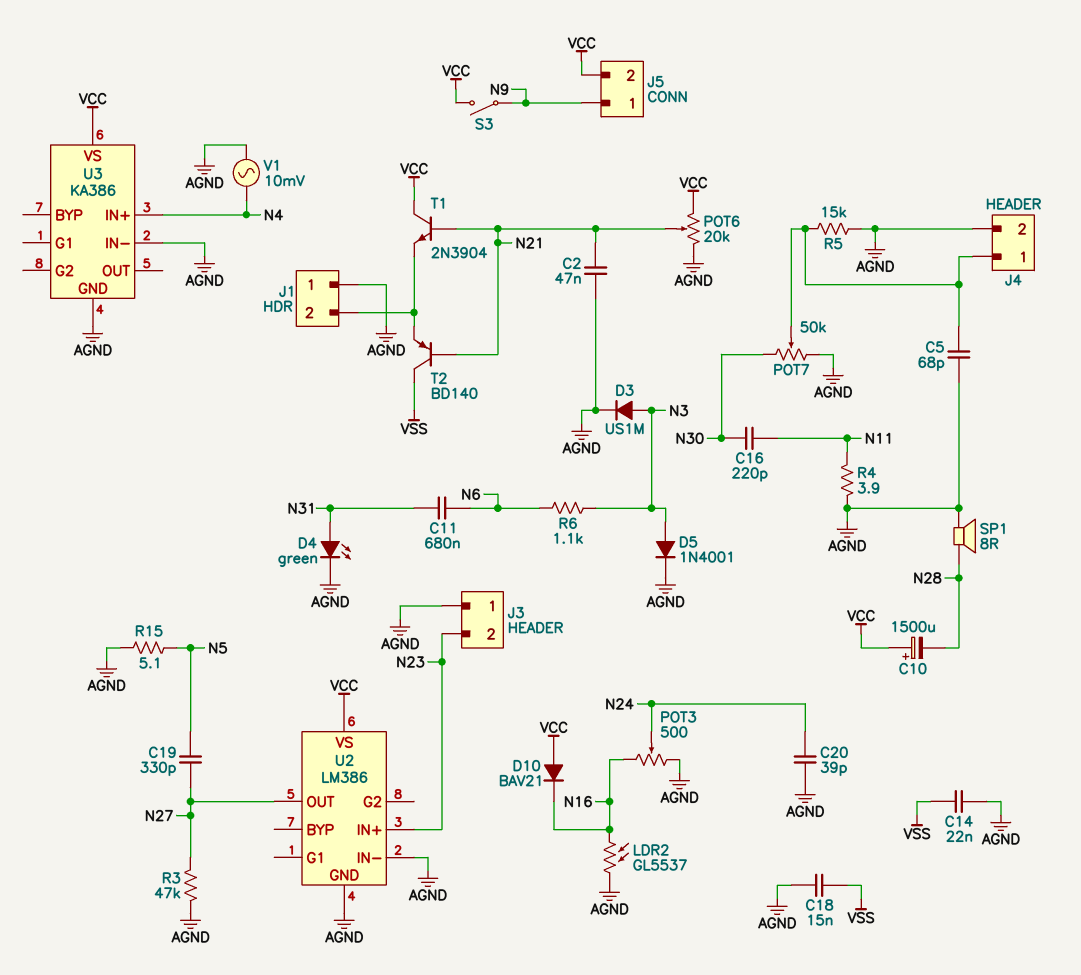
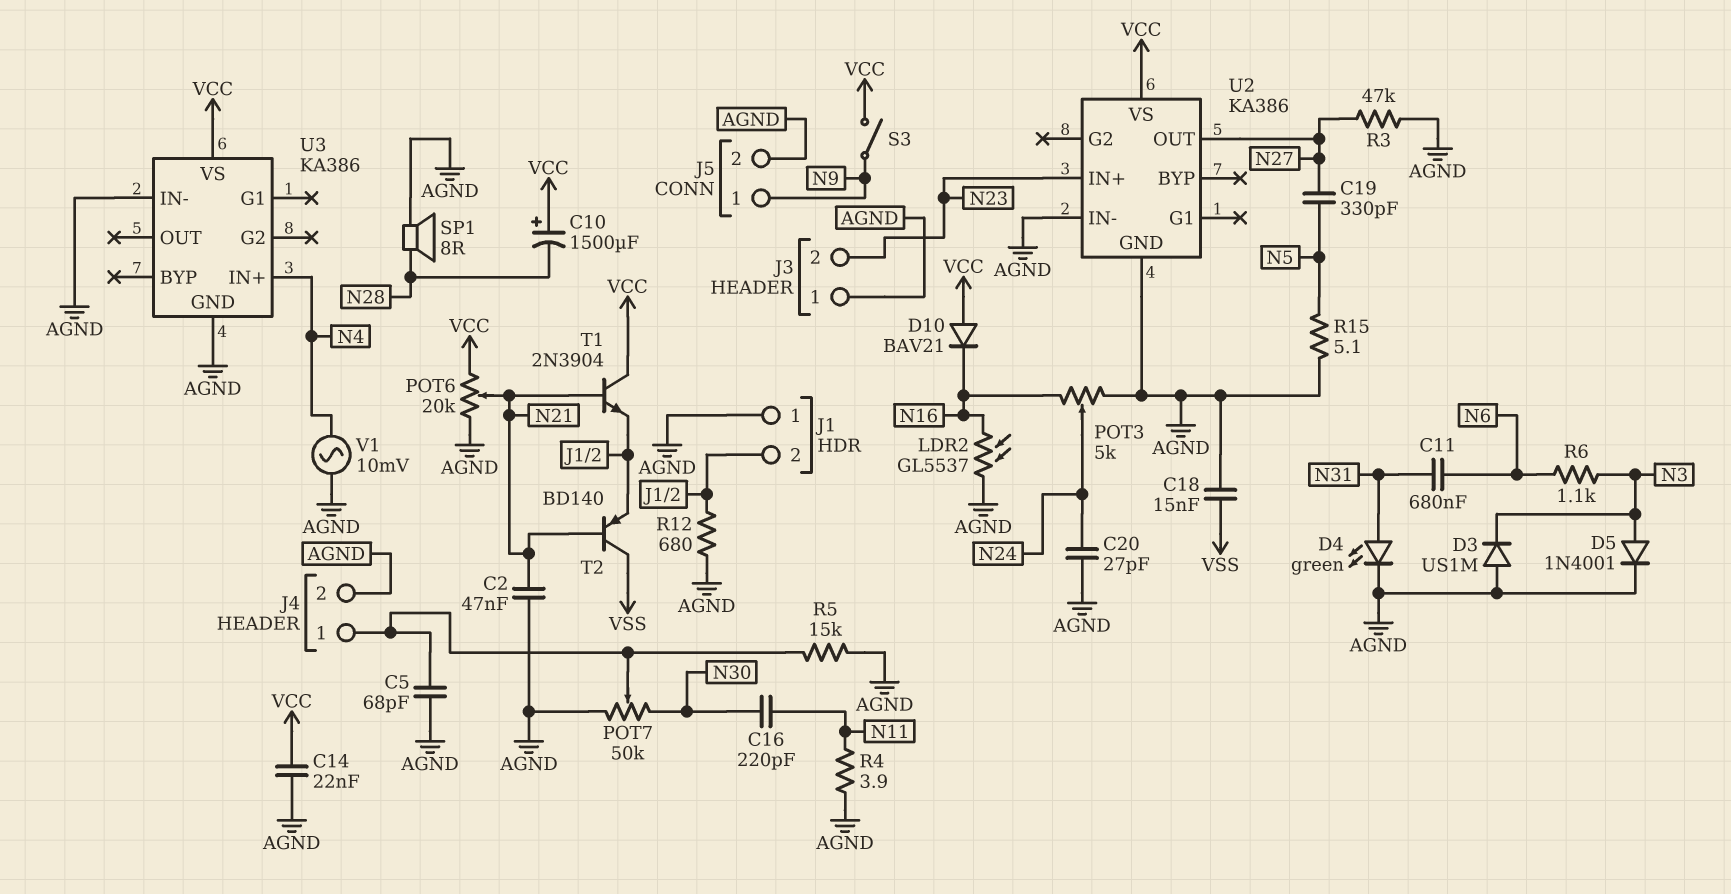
C14: 22nF (AGND, VSS) -> 22nF (AGND, VCC)
C20: 39pF (AGND, N24) -> 27pF (AGND, N24)
D3: diode US1M (A N3, K AGND) -> diode US1M (A AGND, K N3)
J5 pin 2: VCC -> AGND
POT3: 500 (AGND, N16, wiper N24) -> 5k (AGND, N16, wiper N24)
R12: none -> 680 (AGND, J1/2)
U2: LM386 -> KA386

